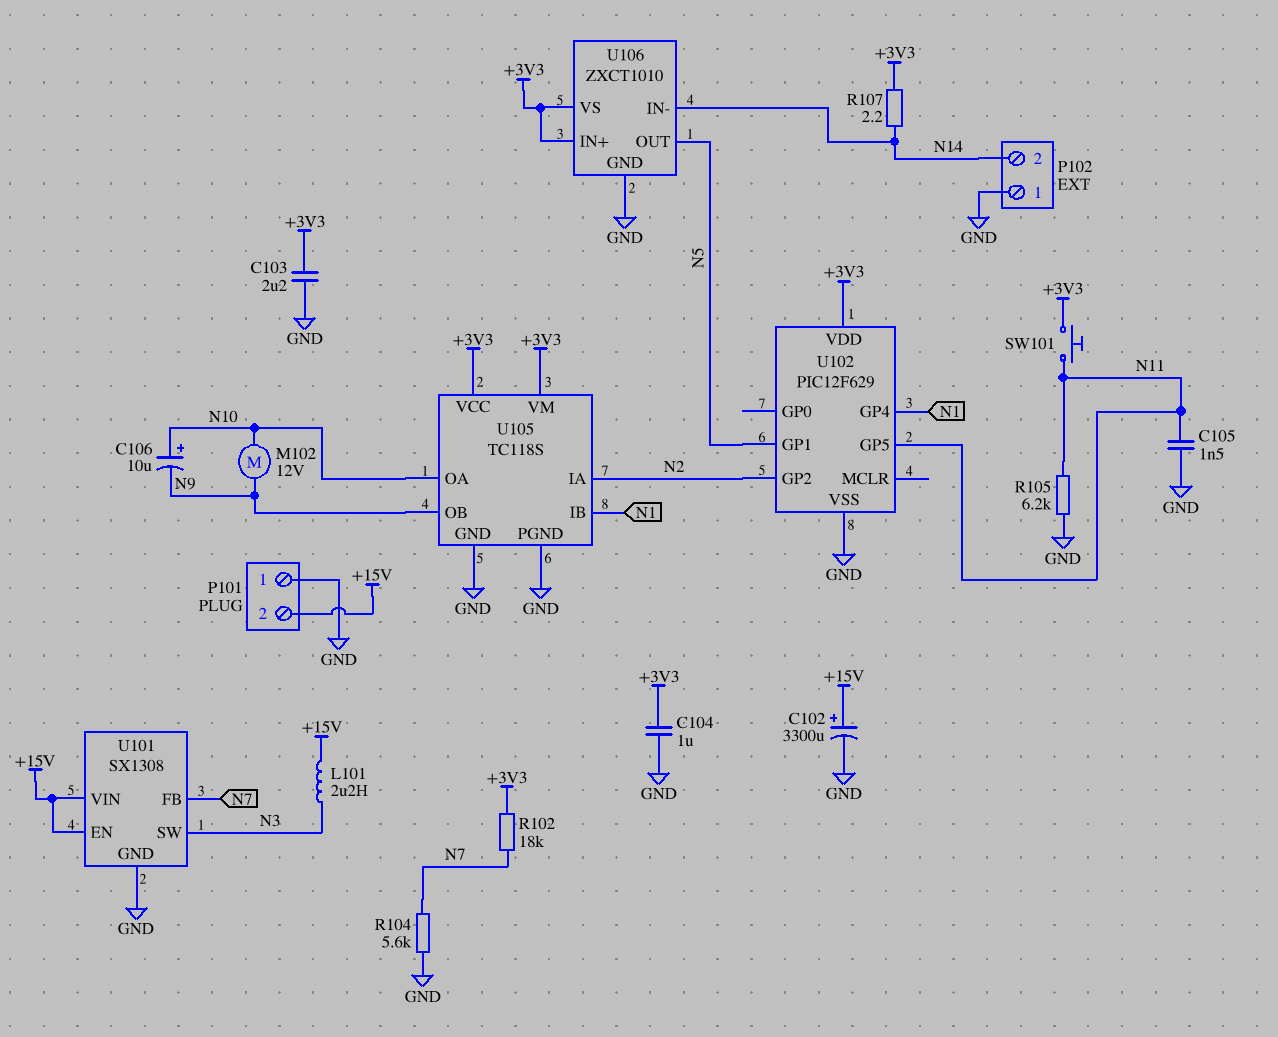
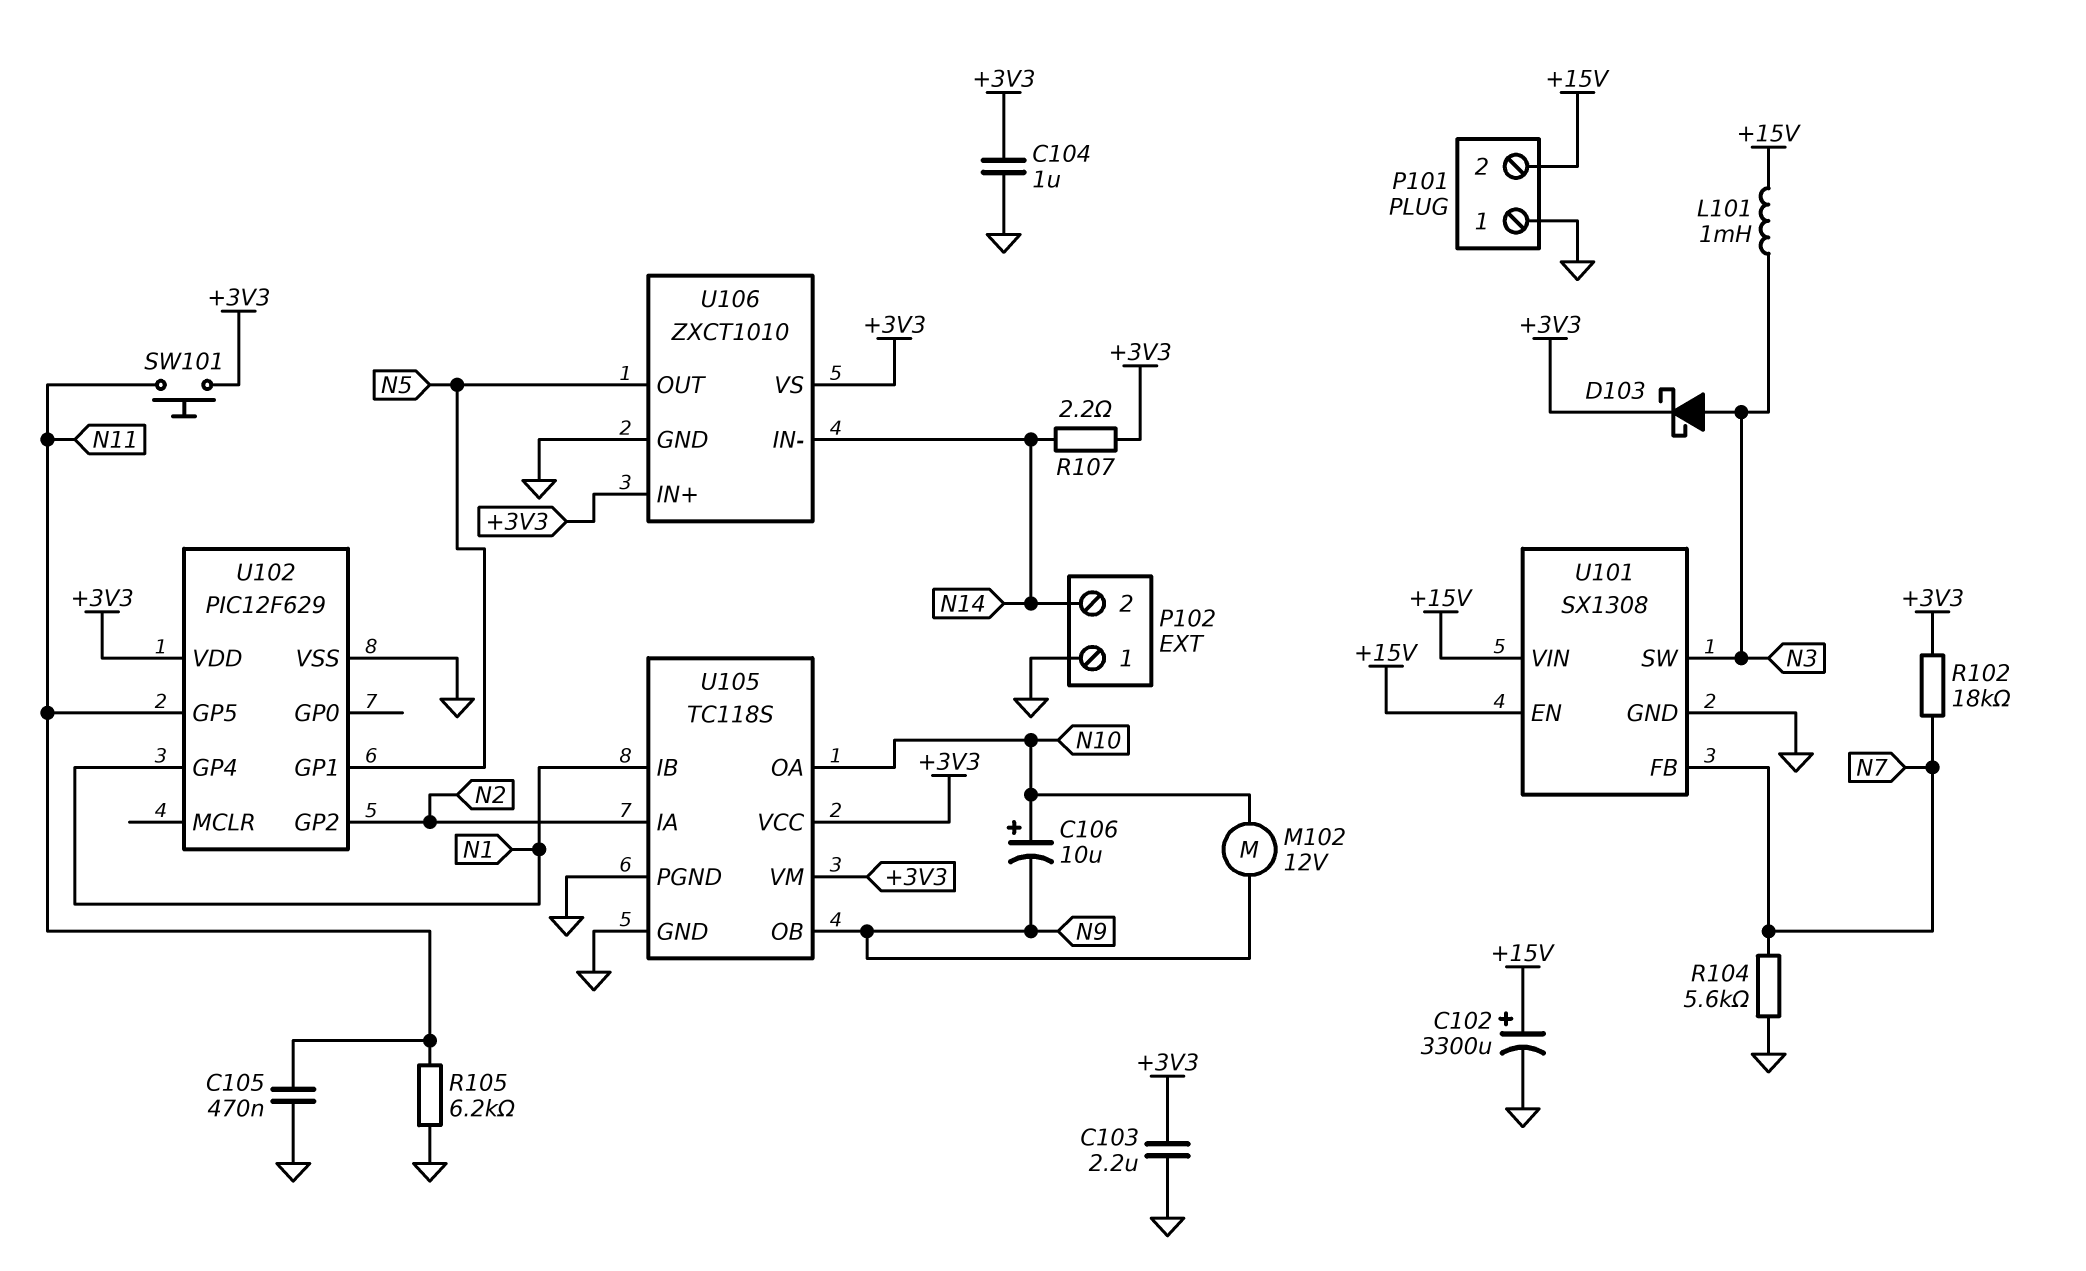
C105: 1.5nF (GND, N11) -> 470nF (GND, N11)
D103: none -> schottky (A N3, K +3V3)
L101: 2.2uH (+15V, N3) -> 1mH (+15V, N3)

